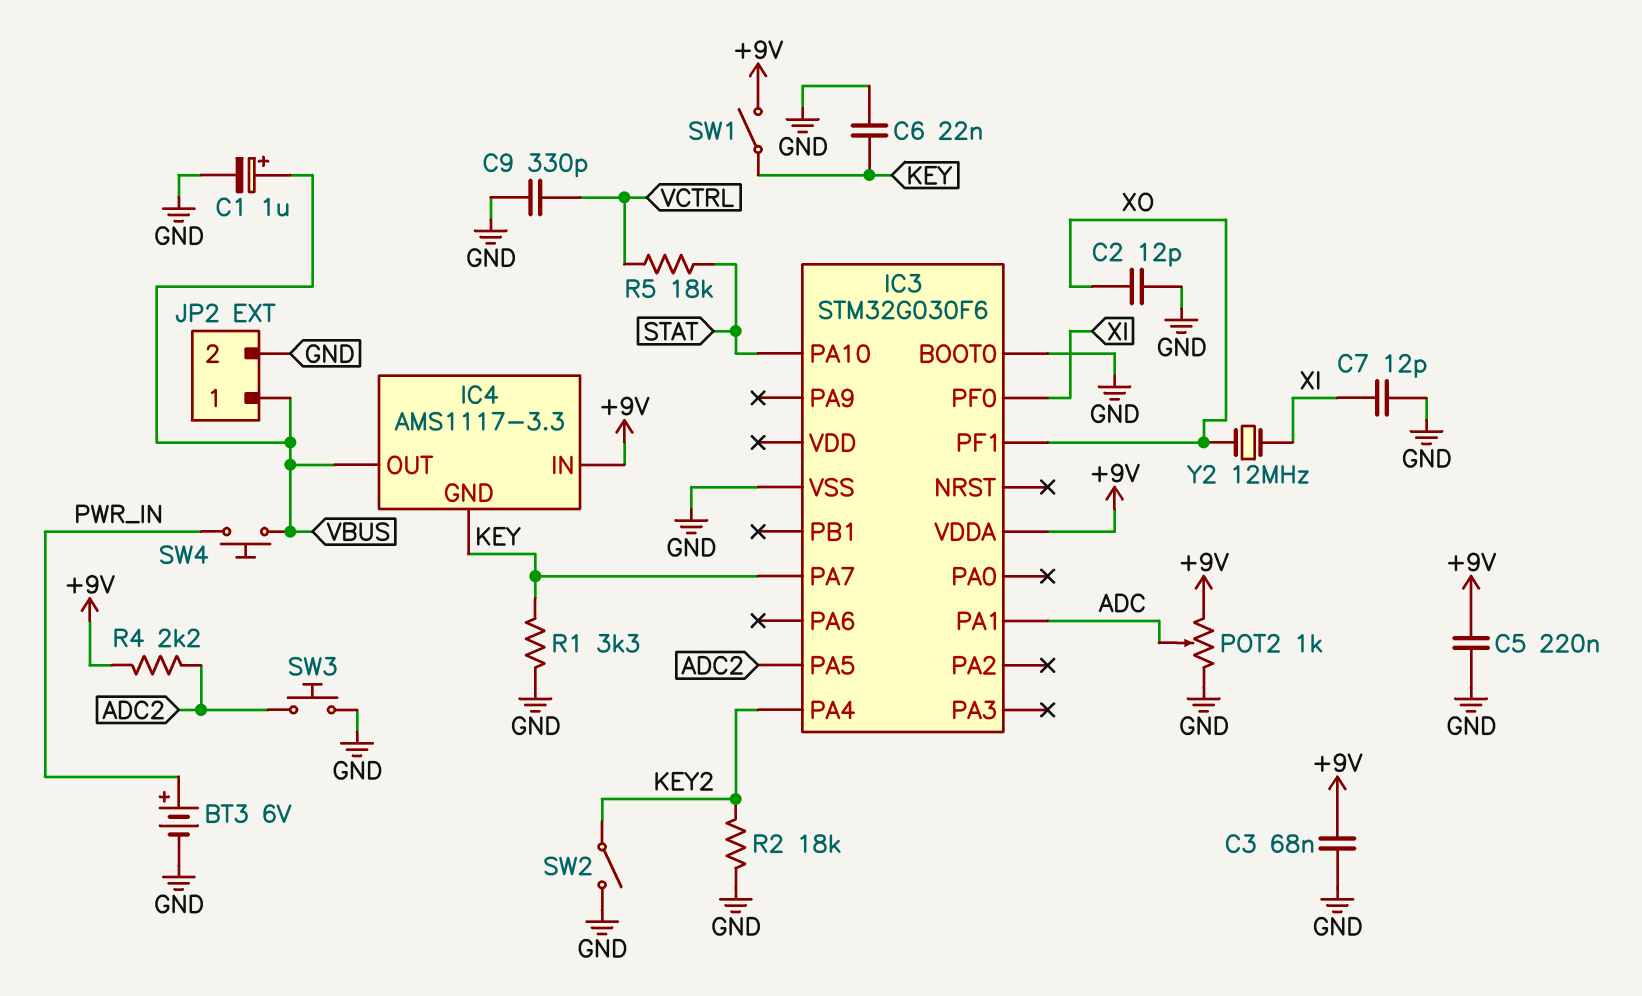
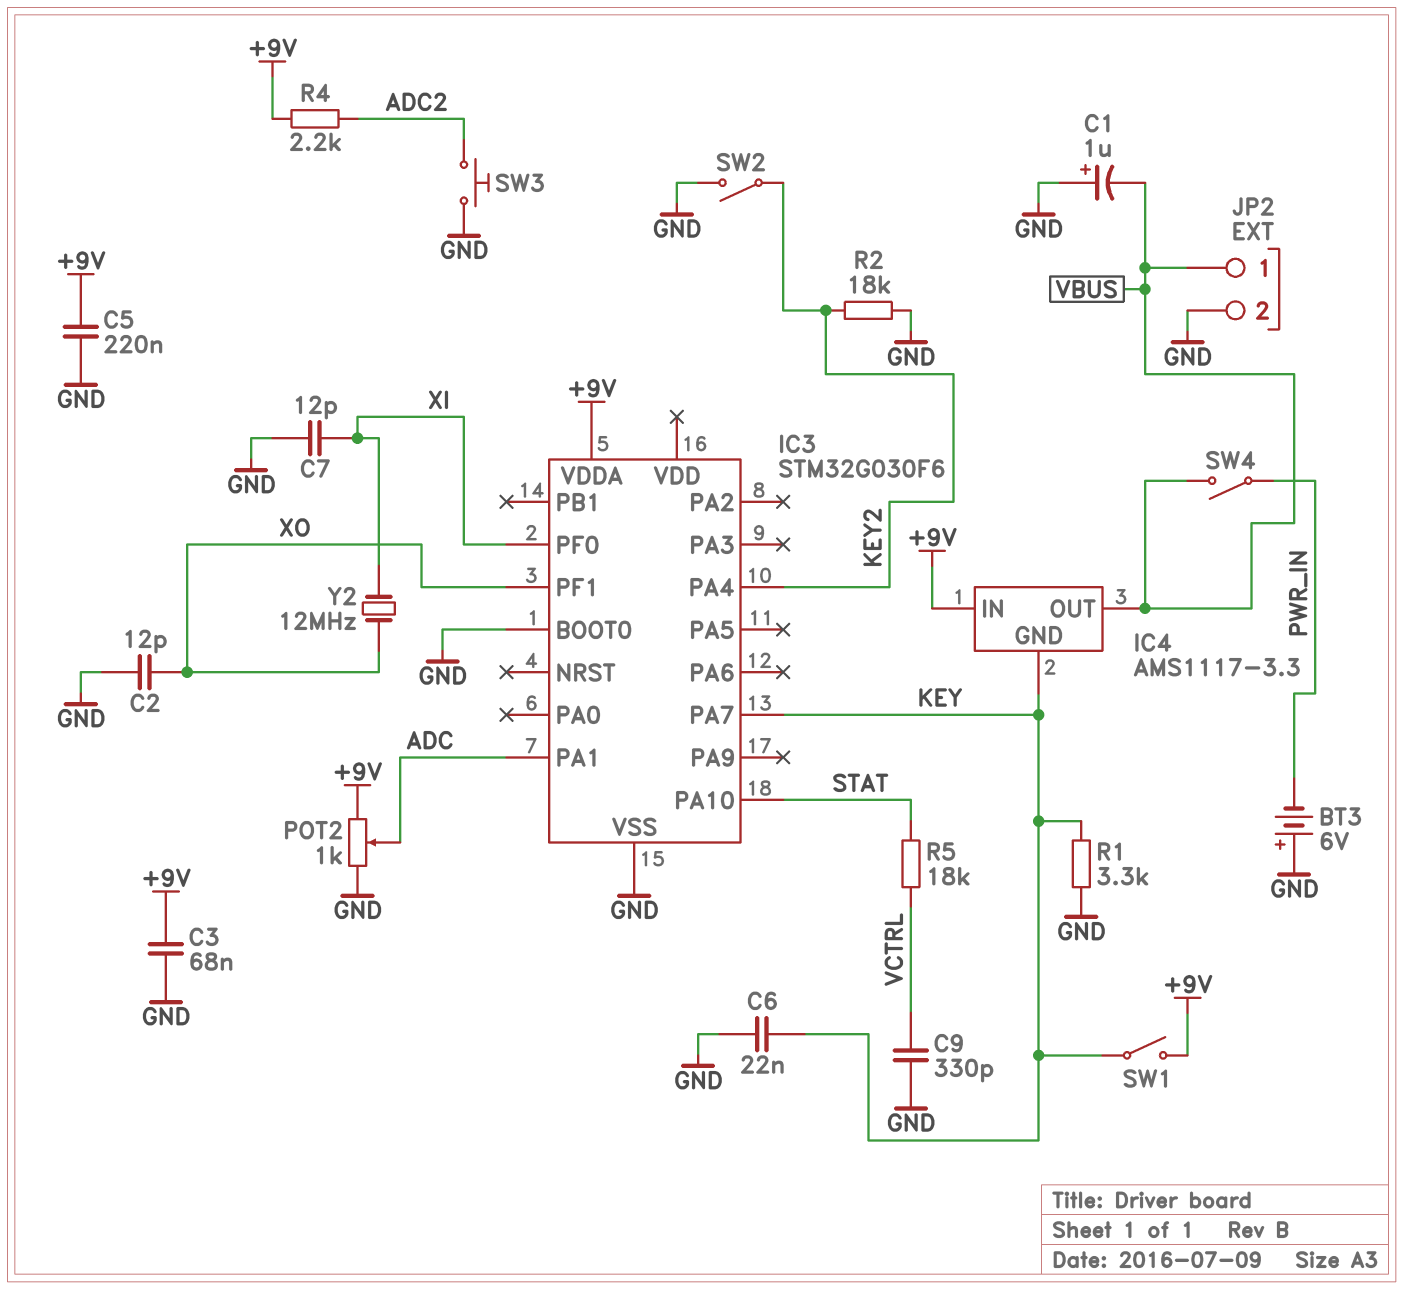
BT3: 6V (plus PWR_IN, minus GND) -> 6V (plus GND, minus PWR_IN)
C1: 1uF (plus VBUS, minus GND) -> 1uF (plus GND, minus VBUS)
IC3 pin PA5: ADC2 -> none
SW4: button (PWR_IN, VBUS) -> switch (PWR_IN, VBUS)

